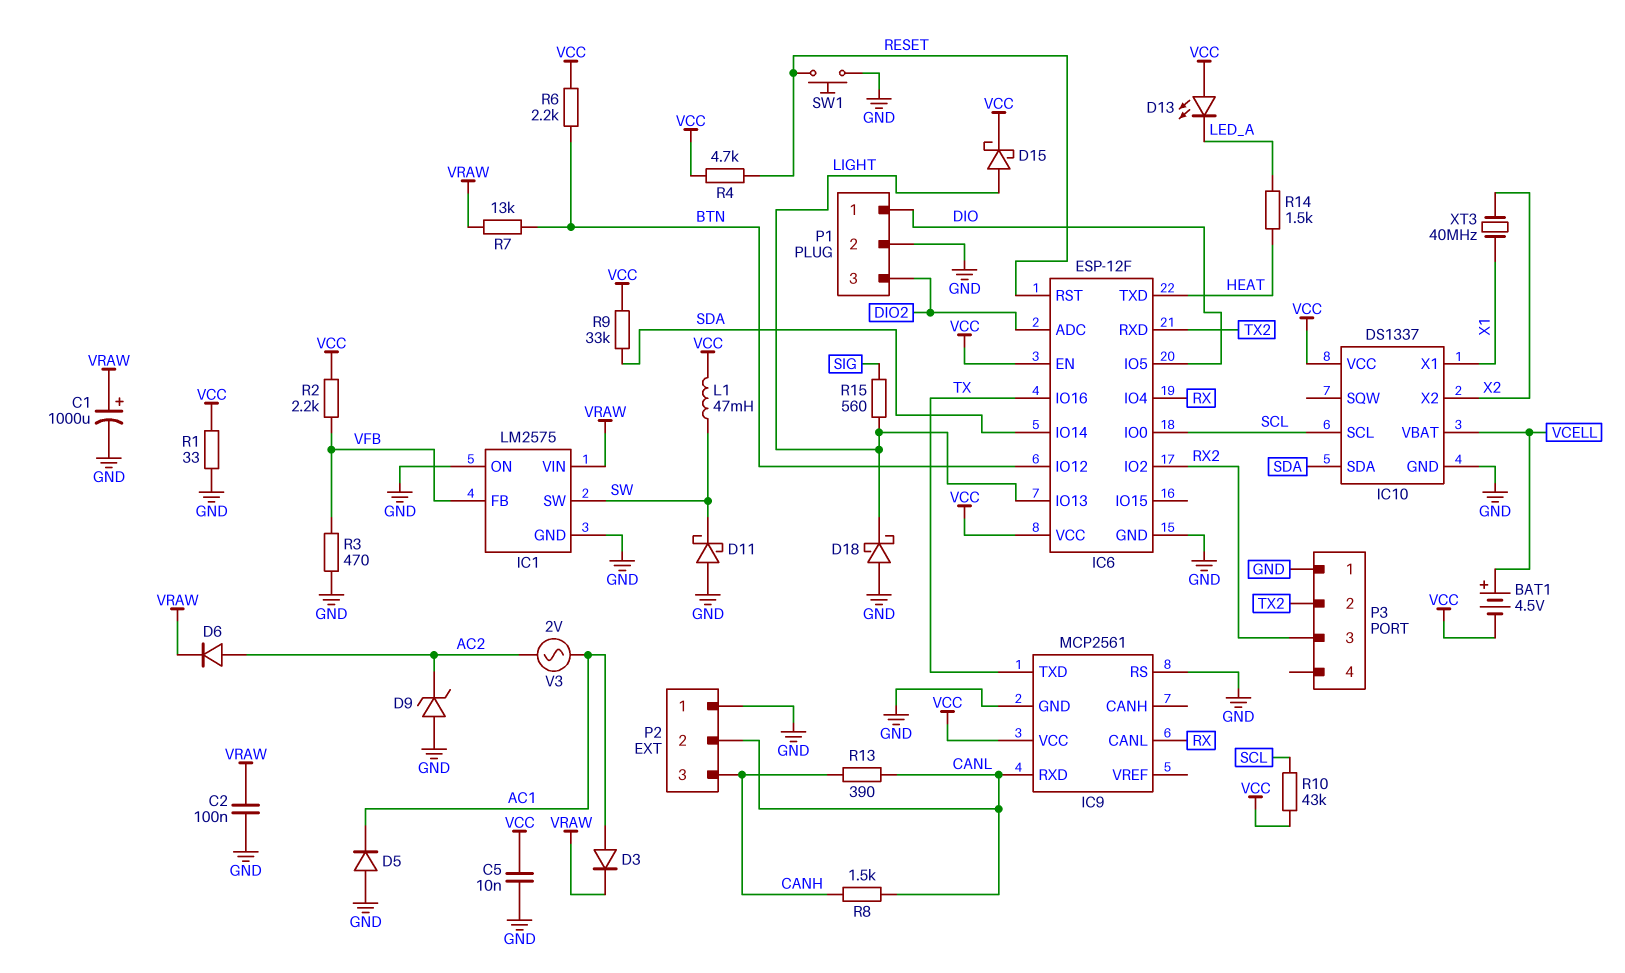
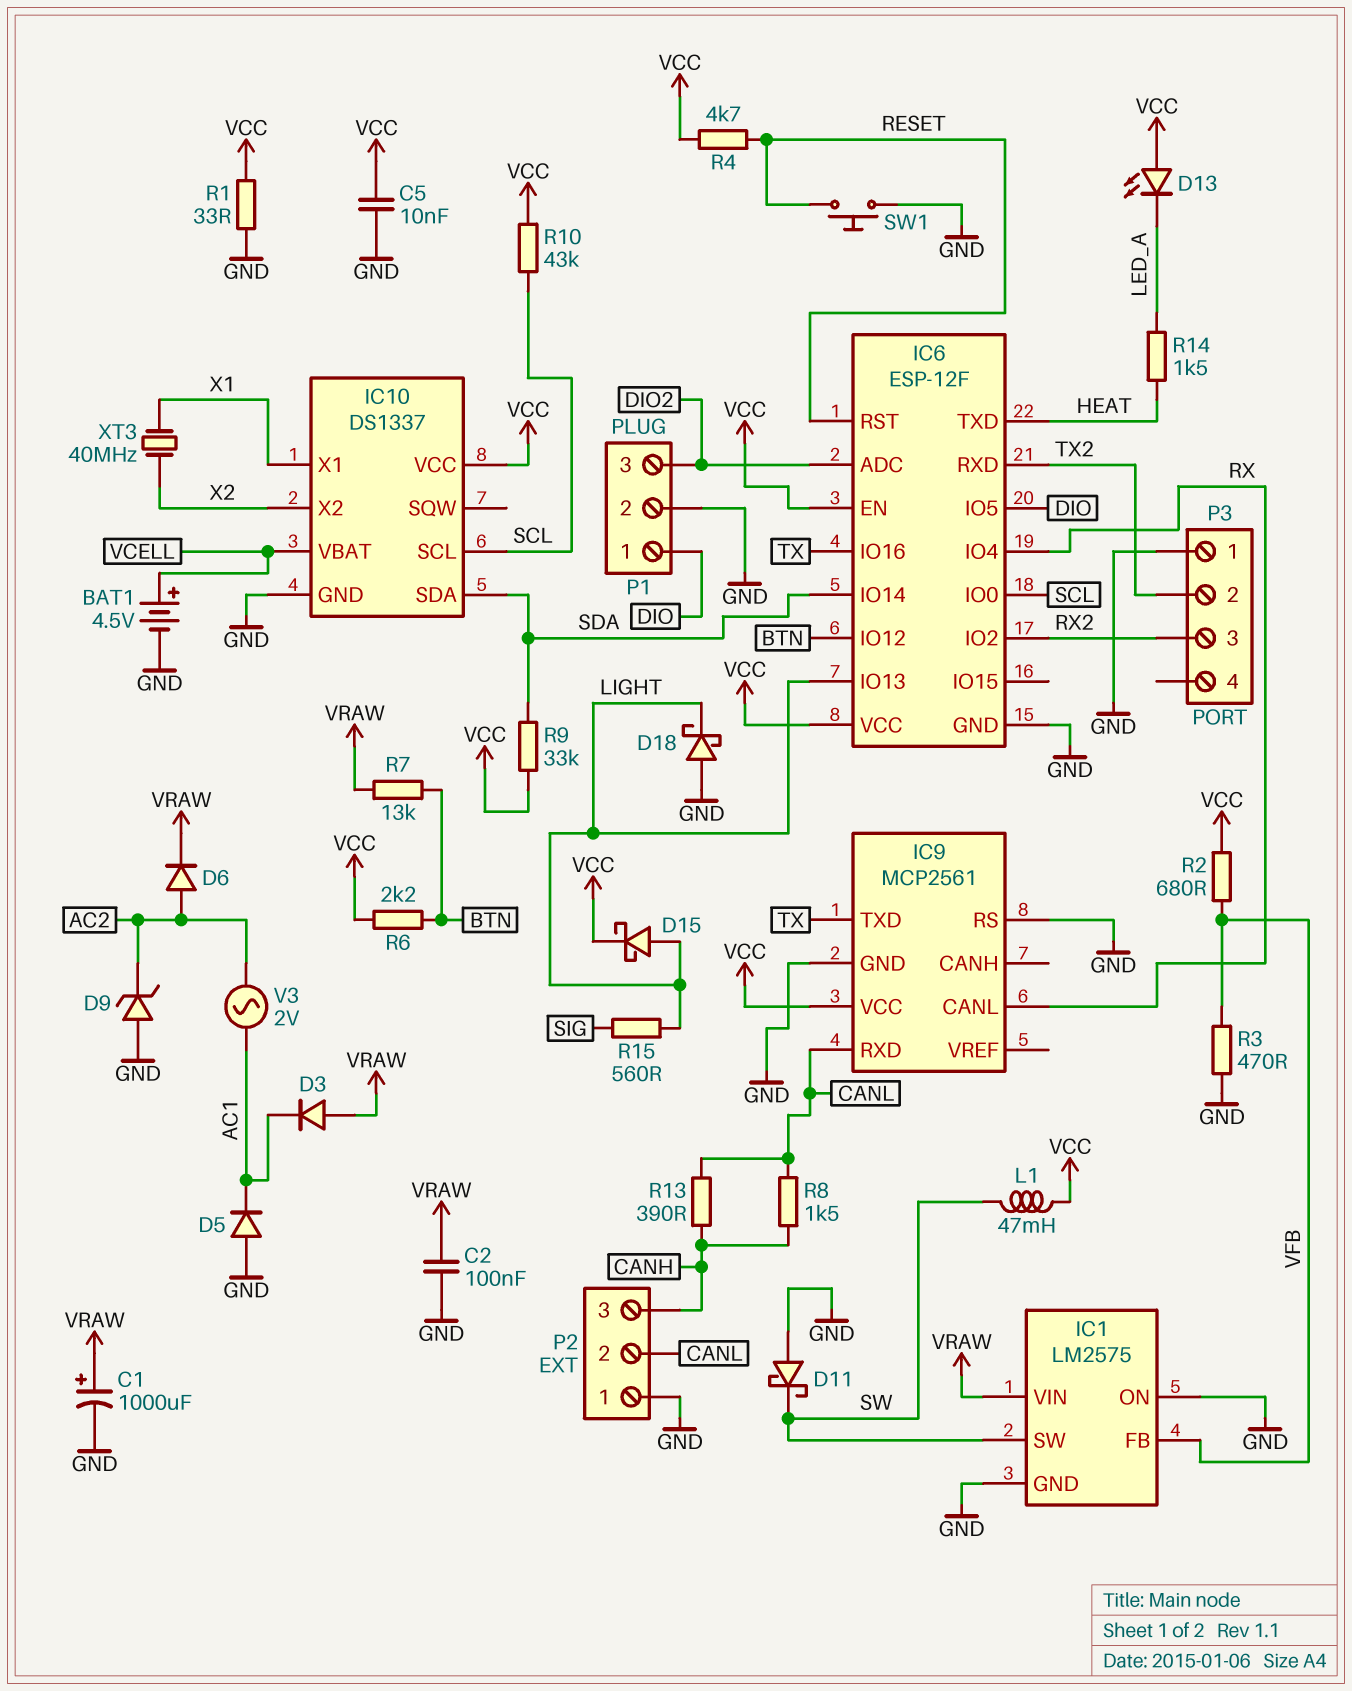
BAT1: 4.5V (plus VCELL, minus VCC) -> 4.5V (plus VCELL, minus GND)
D3: diode (A AC1, K VRAW) -> diode (A VRAW, K AC1)
R2: 2.2k (VCC, VFB) -> 680 (VCC, VFB)

